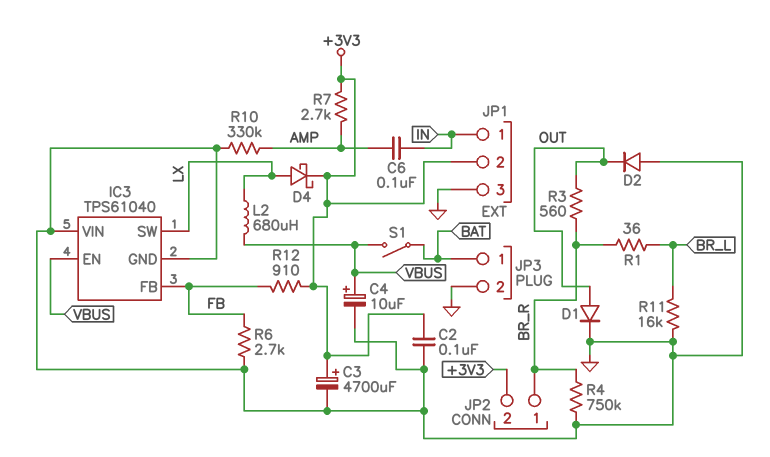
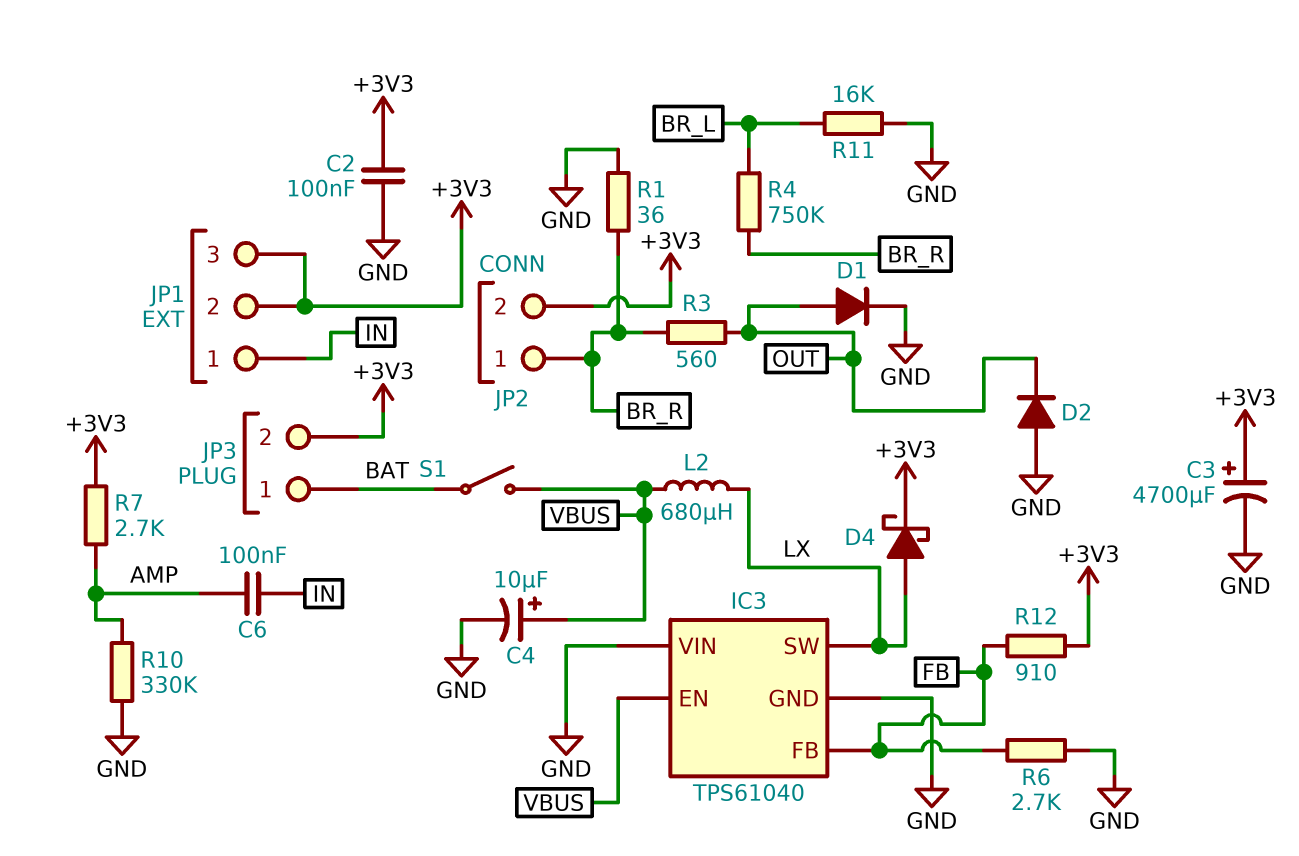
JP1 pin 3: GND -> +3V3
JP3 pin 2: GND -> +3V3
R1: 36 (BR_L, BR_R) -> 36 (BR_R, GND)
R4: 750k (BR_R, GND) -> 750k (BR_L, BR_R)

